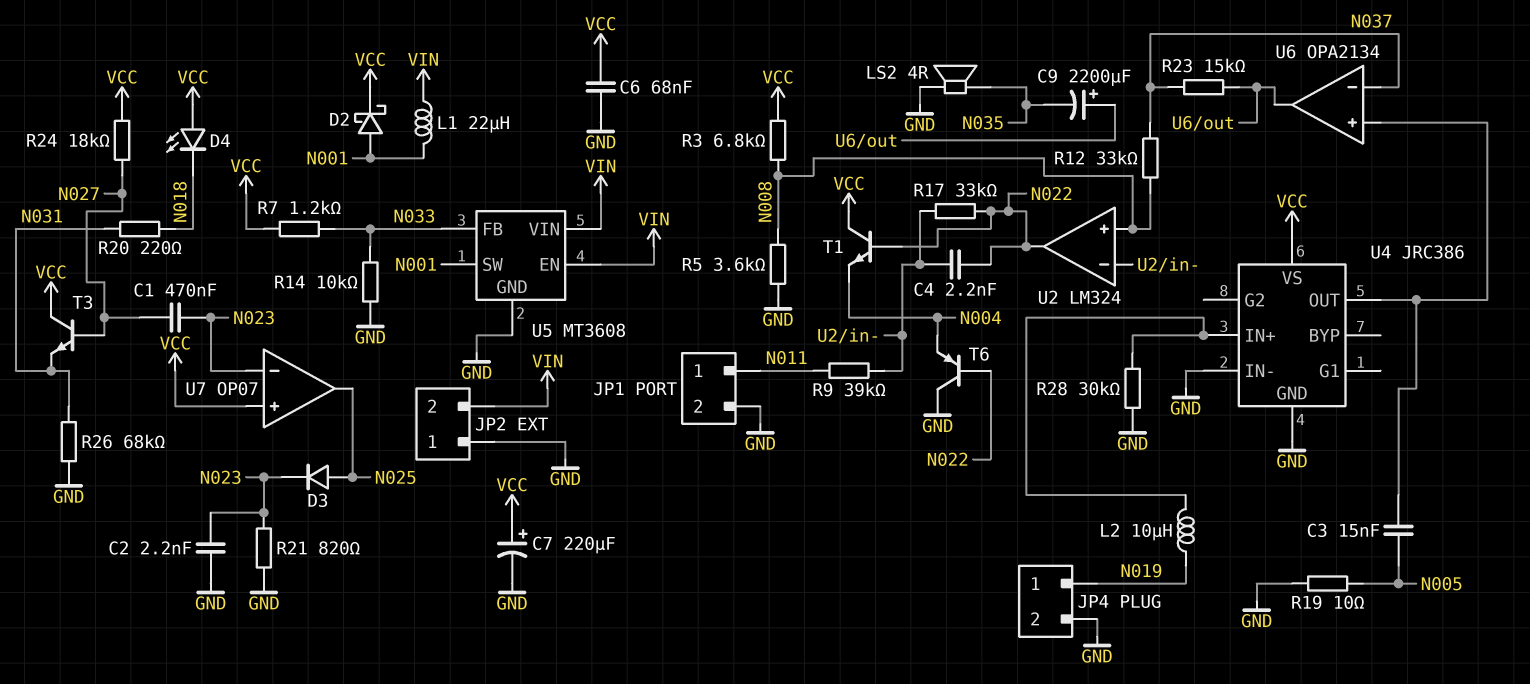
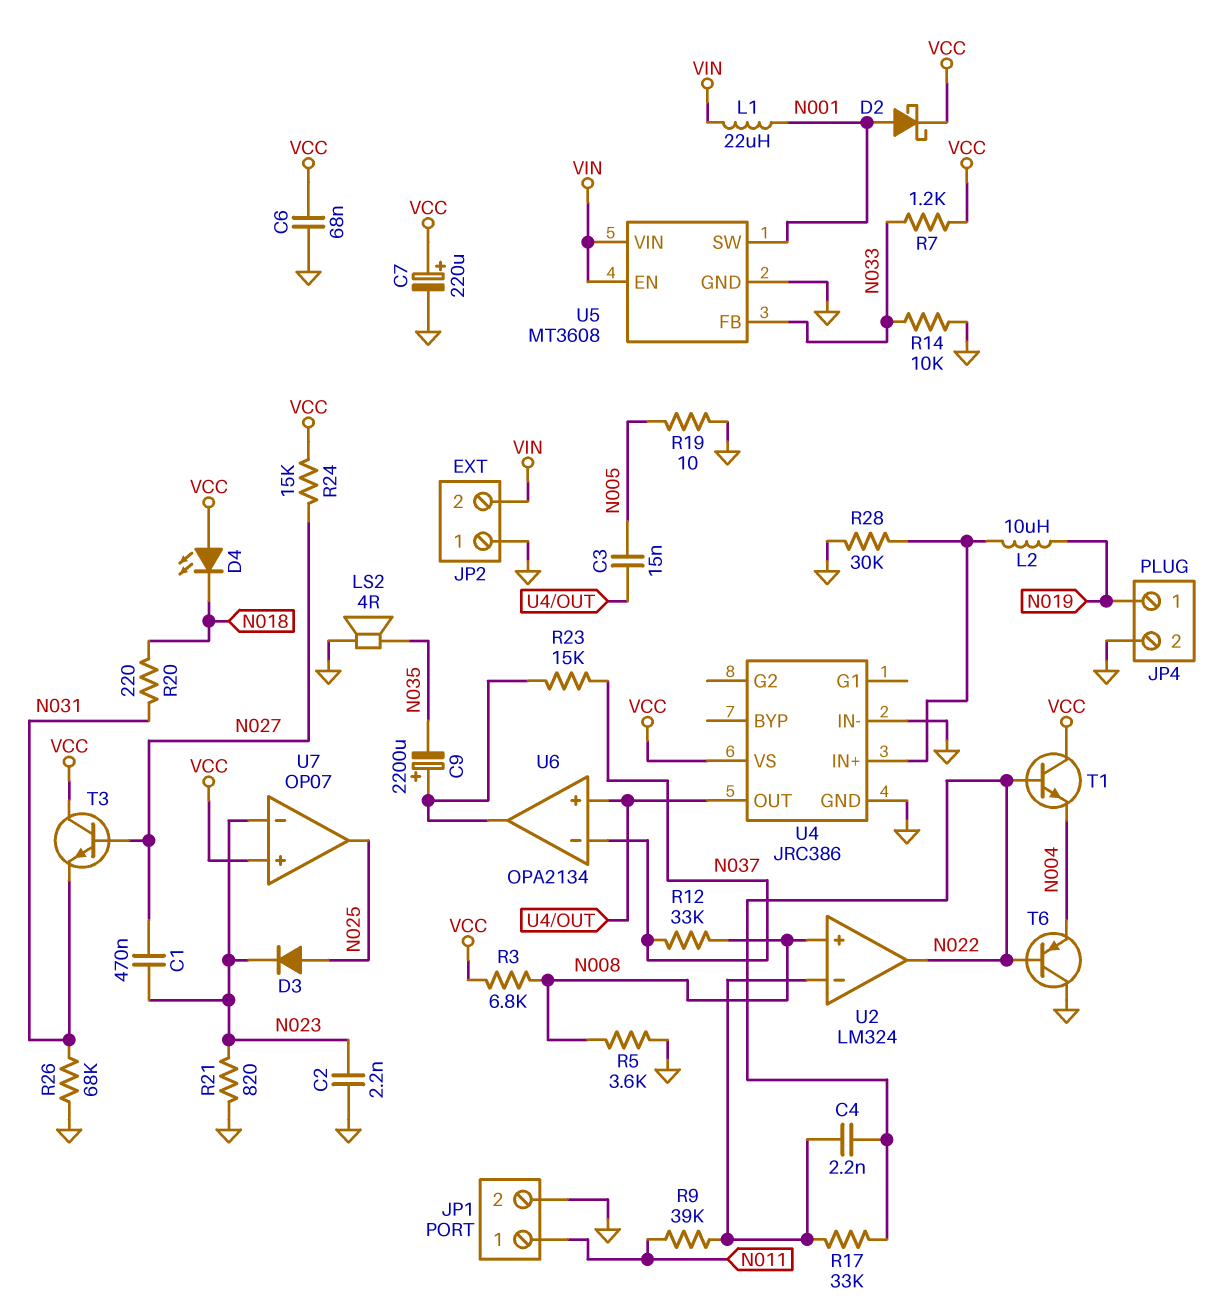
R24: 18k (N027, VCC) -> 15k (N027, VCC)

